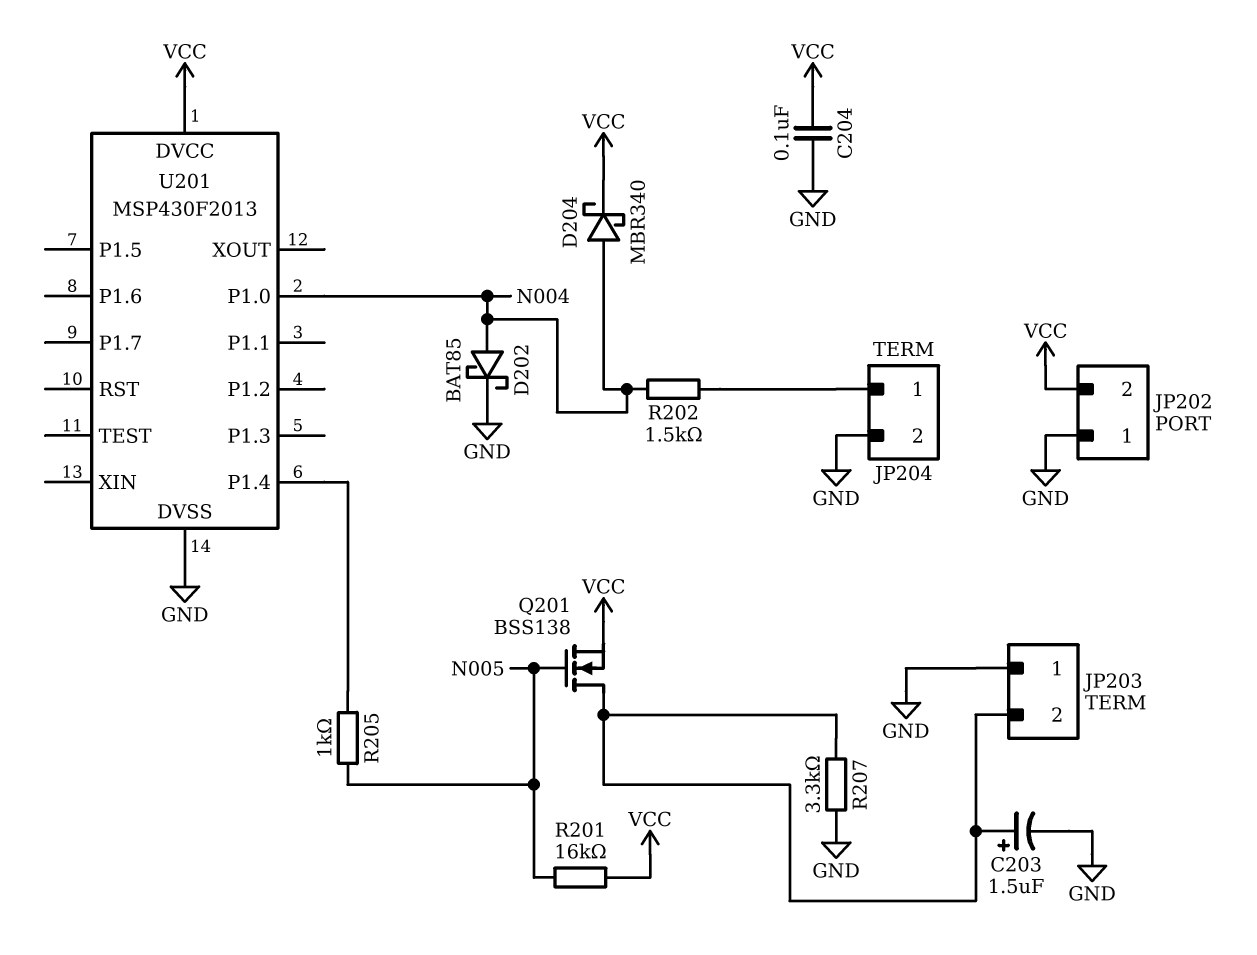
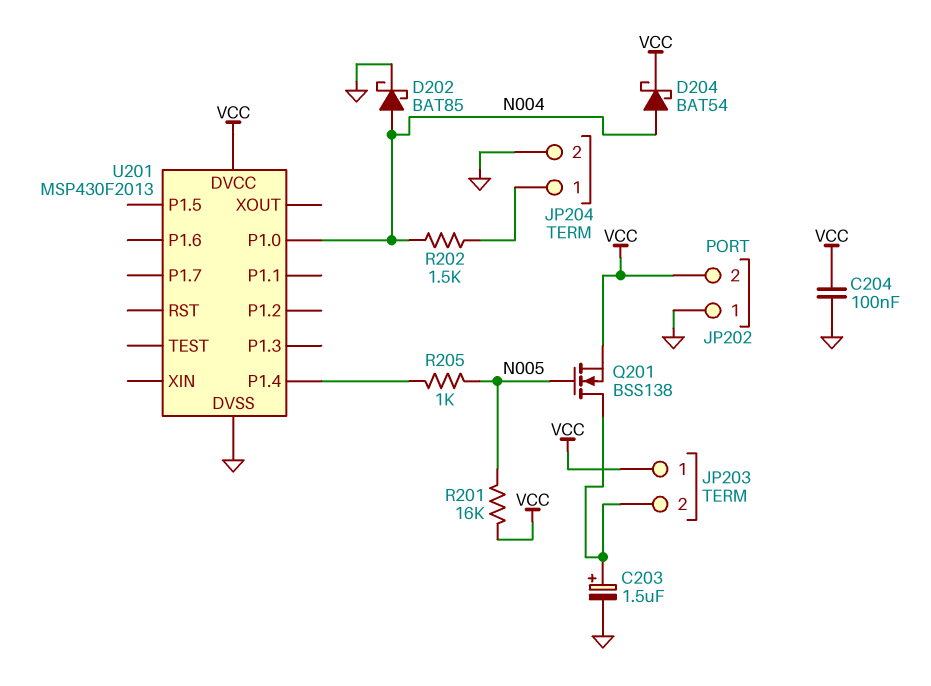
D204: schottky MBR340 (A N004, K VCC) -> schottky BAT54 (A N004, K VCC)
JP203 pin 1: GND -> VCC
R207: 3.3k (GND, JP203/2) -> none

